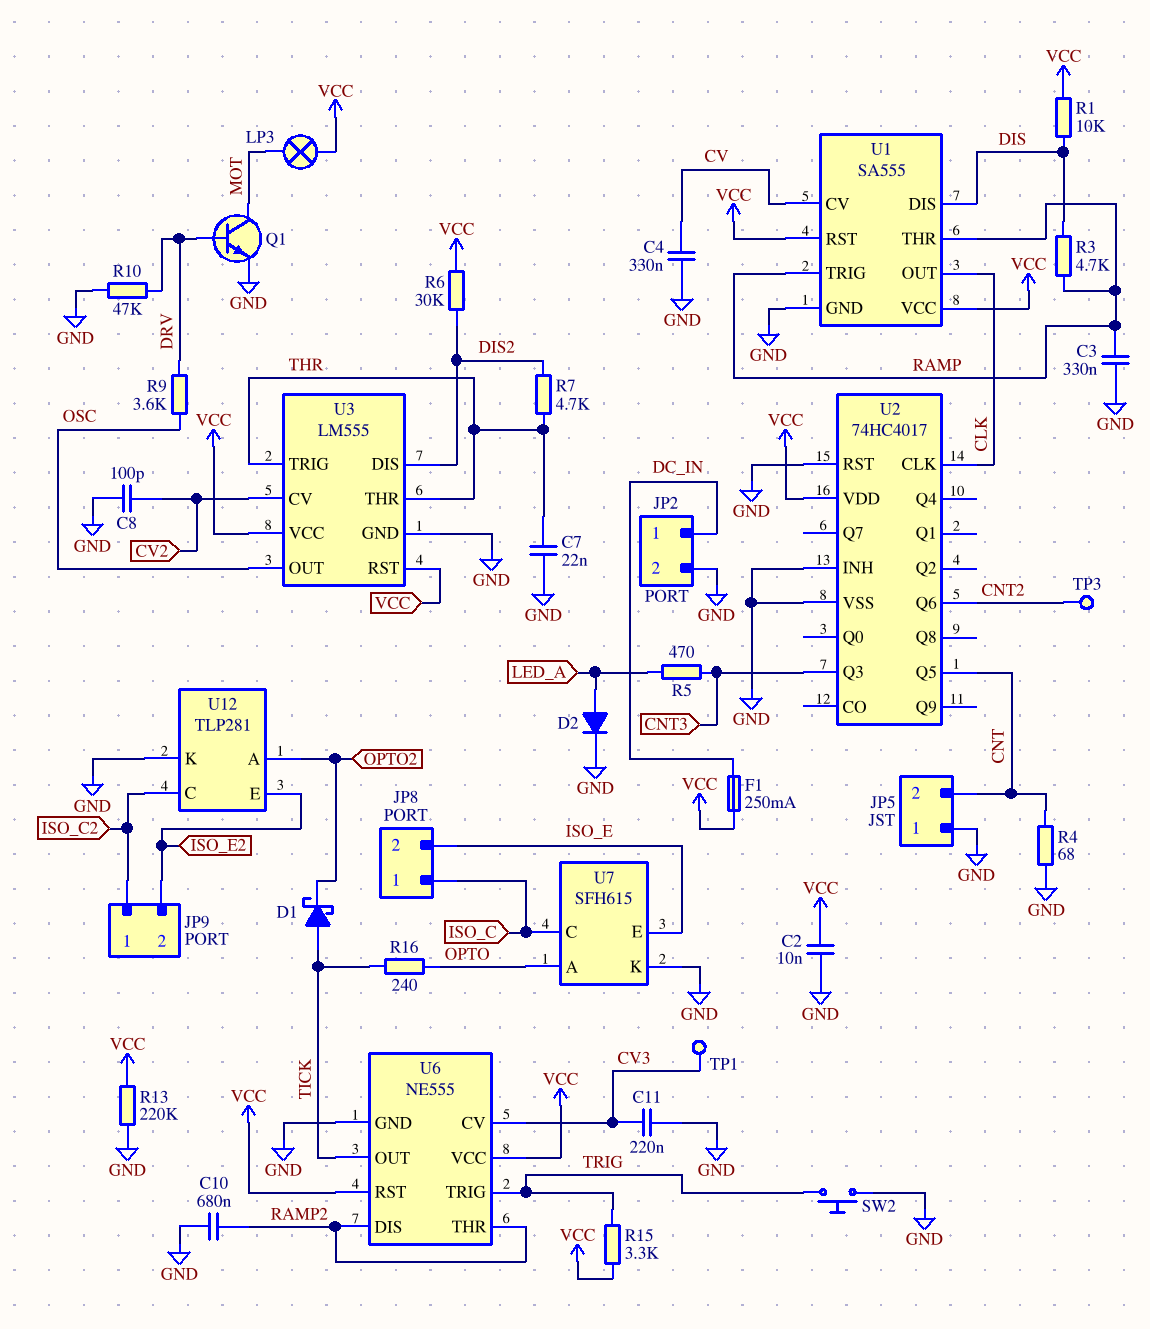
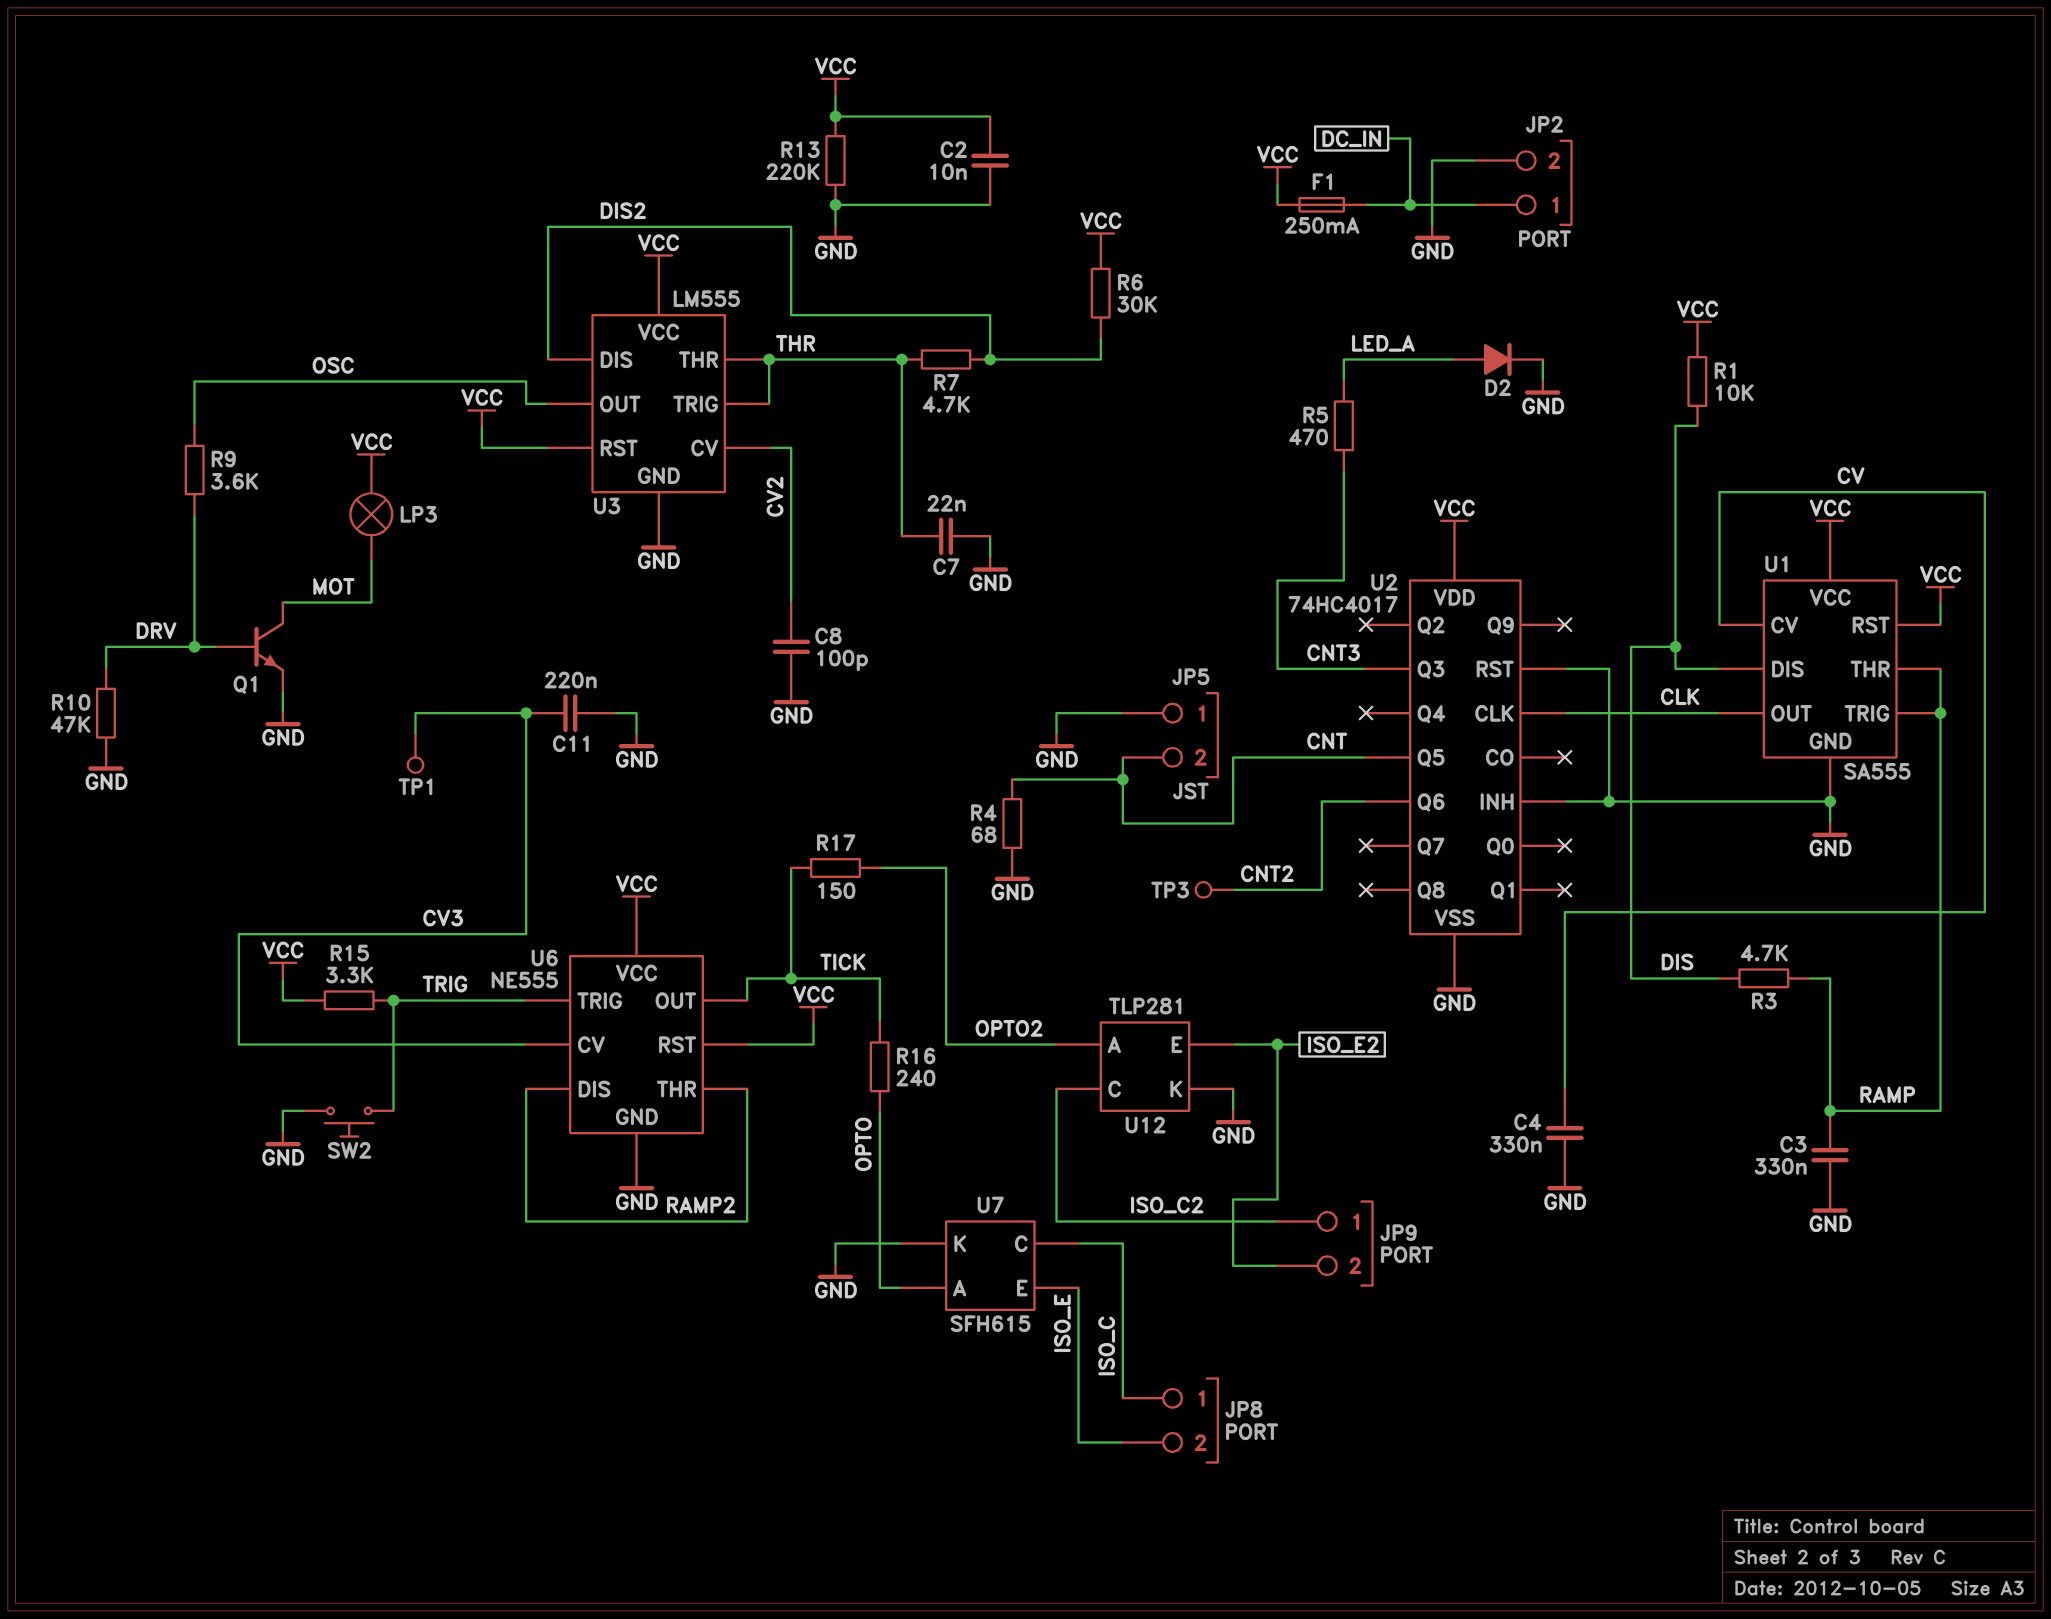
C10: 680nF (GND, RAMP2) -> none
D1: schottky (A TICK, K OPTO2) -> none
R17: none -> 150 (OPTO2, TICK)

